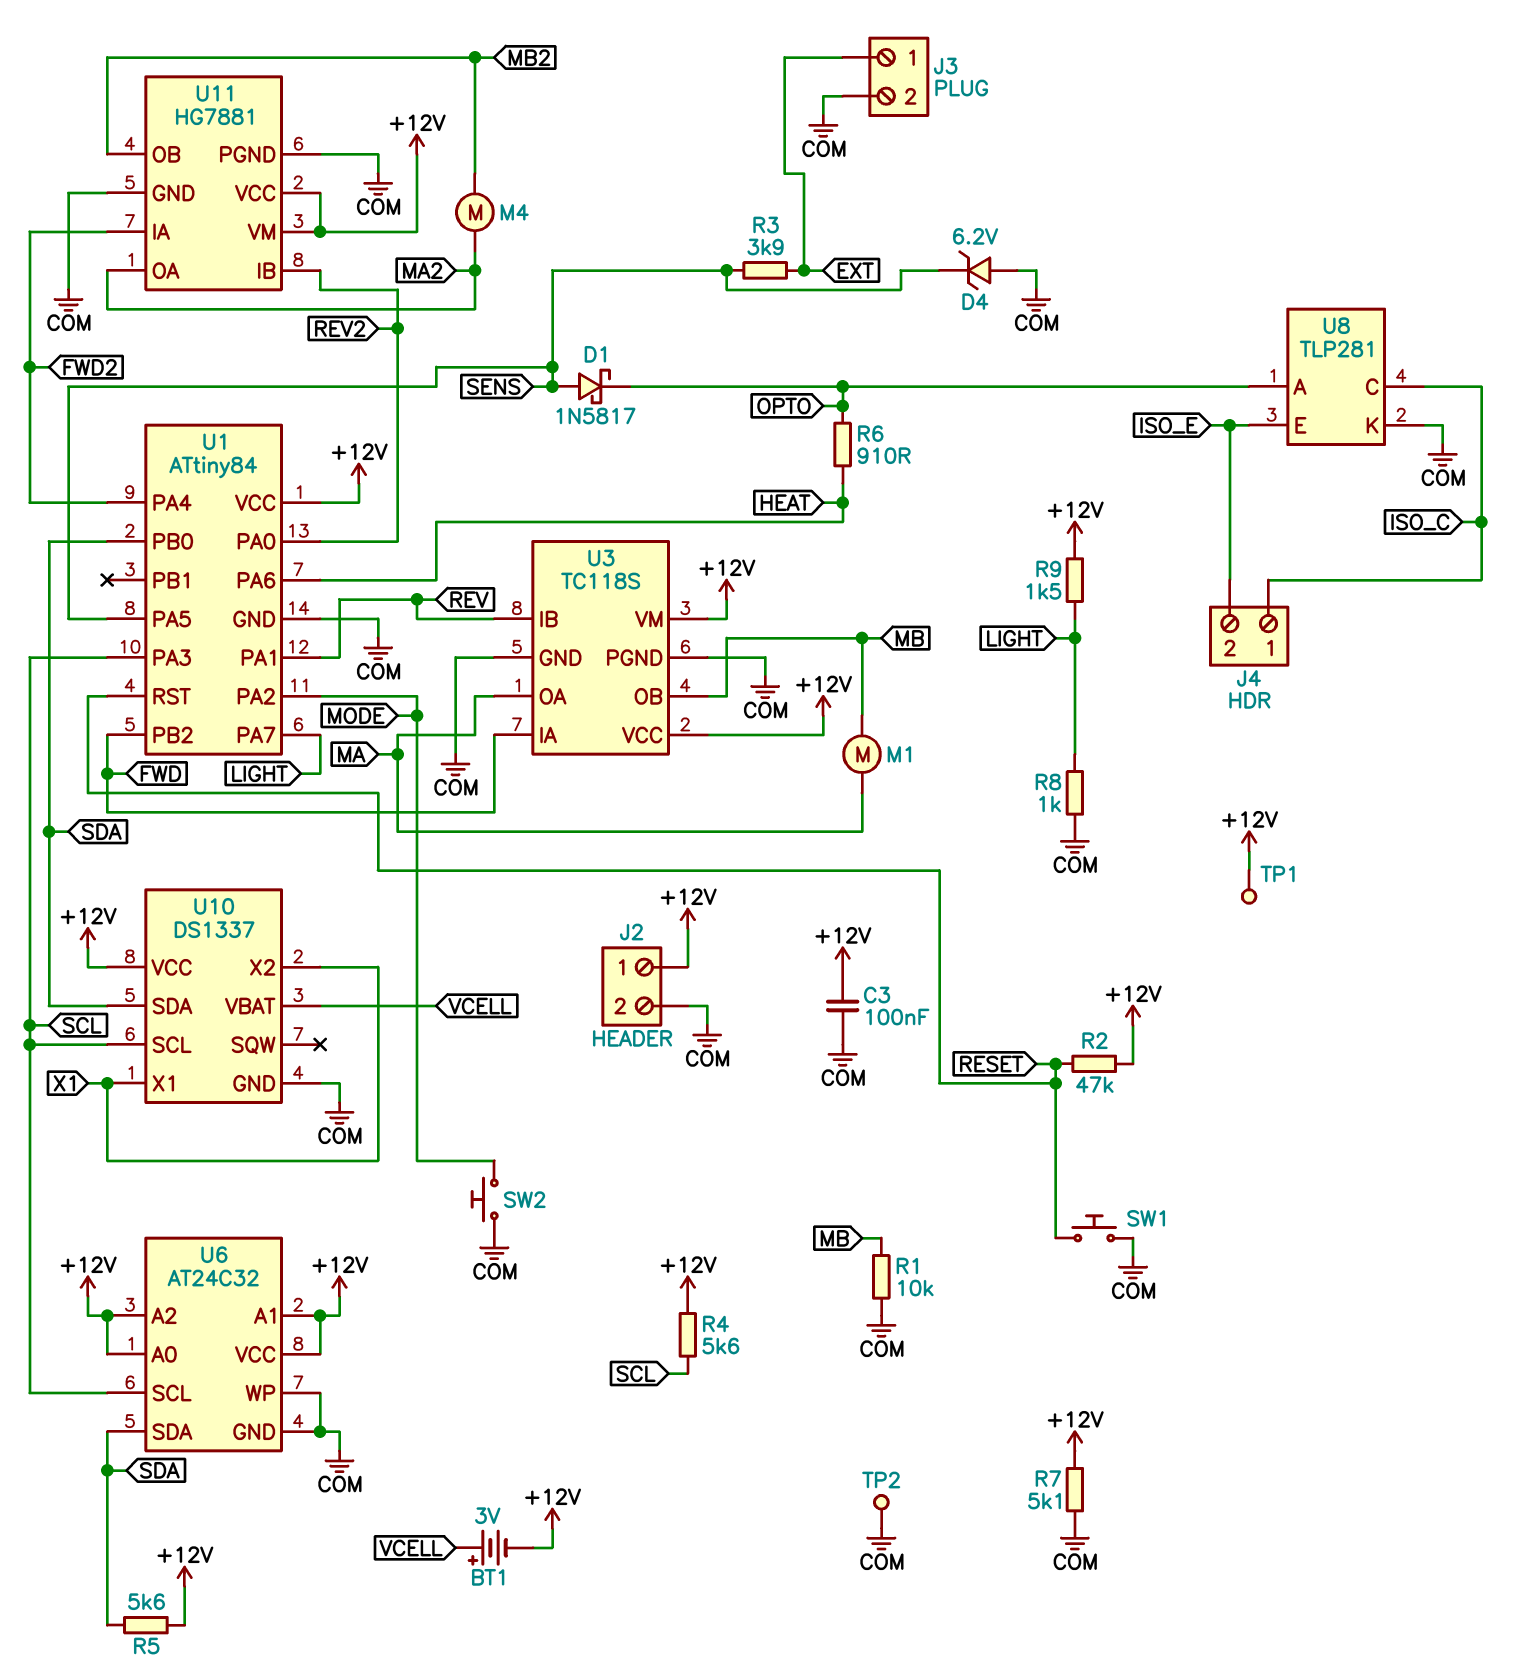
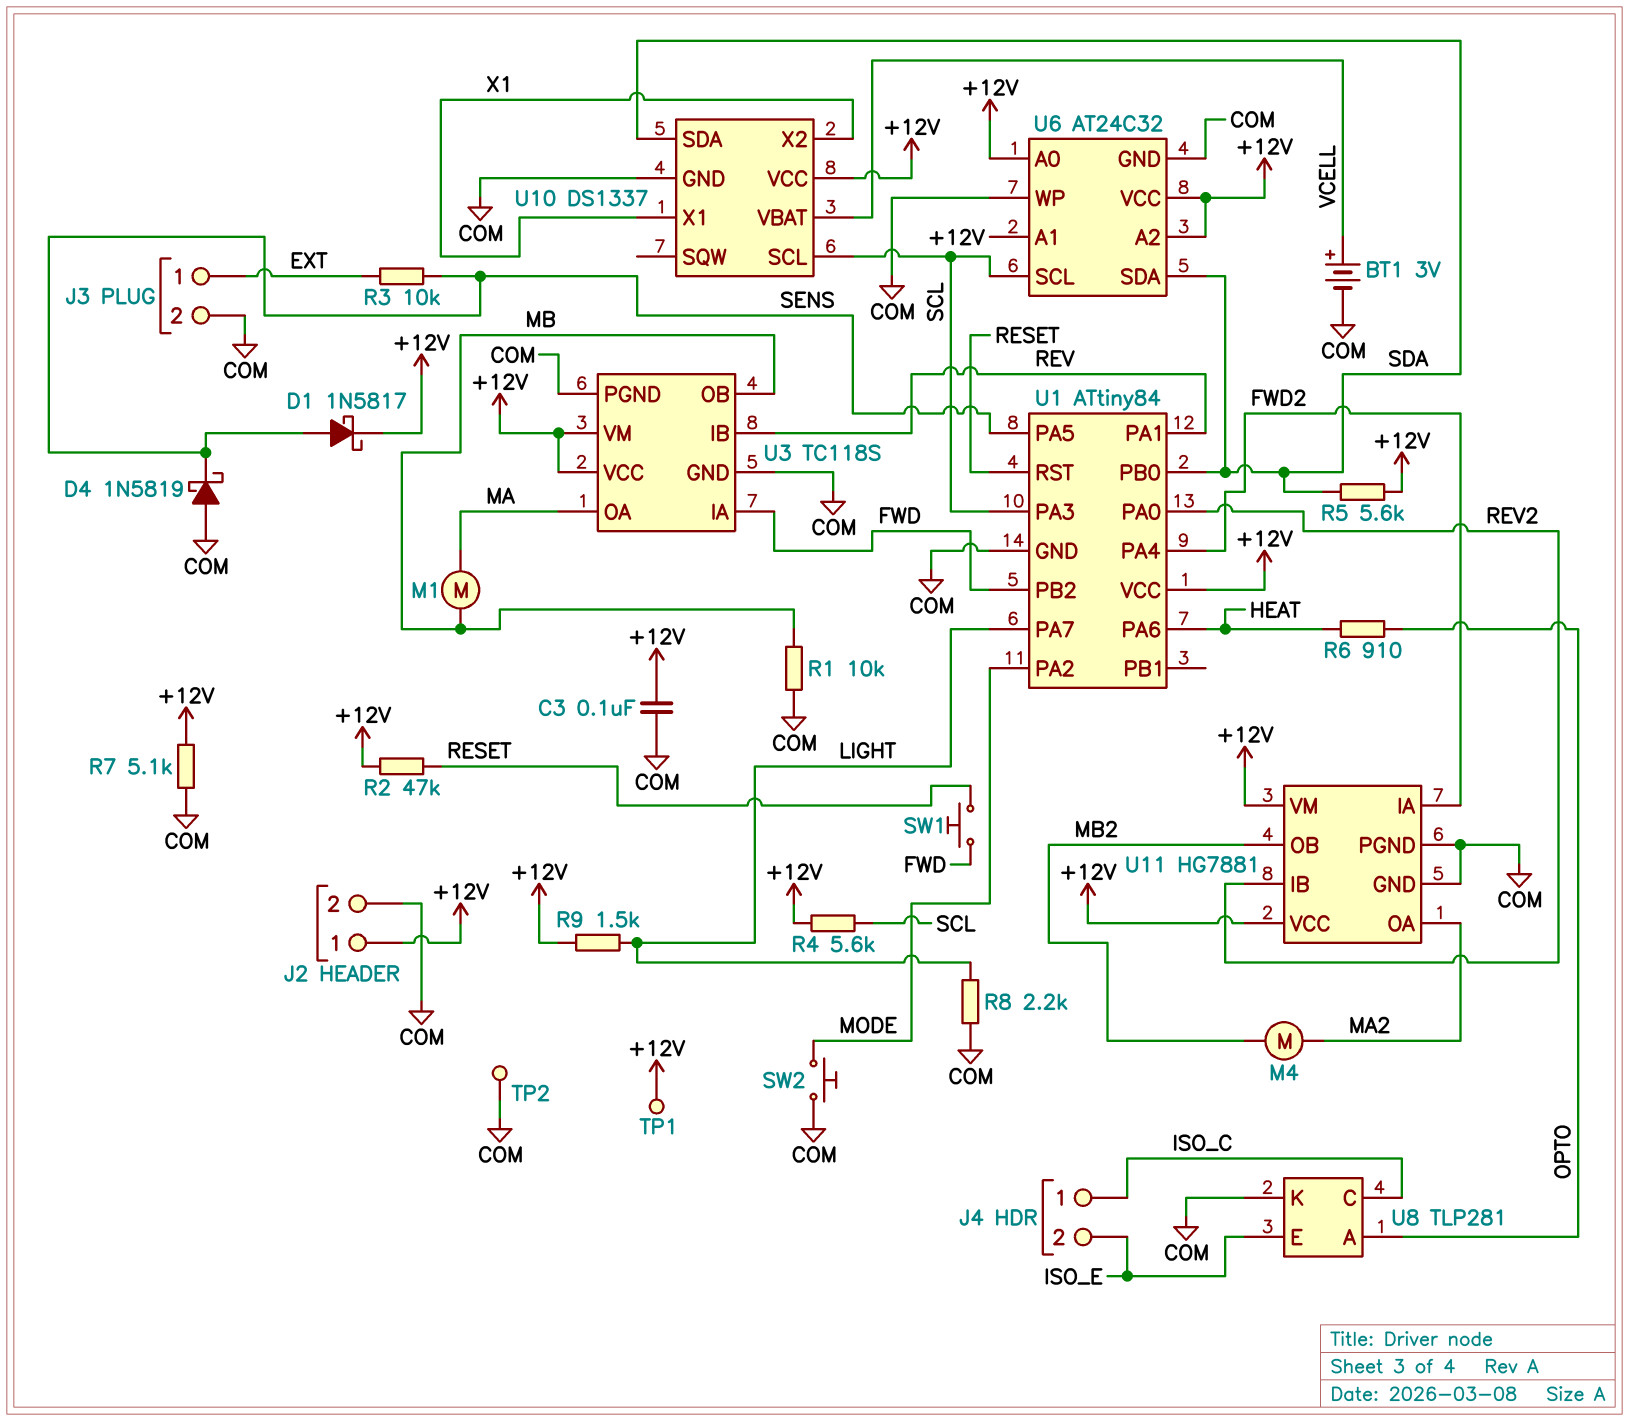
BT1: 3V (plus VCELL, minus +12V) -> 3V (plus VCELL, minus COM)
D1: schottky 1N5817 (A SENS, K OPTO) -> schottky 1N5817 (A SENS, K +12V)
D4: zener 6.2V (A COM, K SENS) -> schottky 1N5819 (A COM, K SENS)
R3: 3.9k (EXT, SENS) -> 10k (EXT, SENS)
R8: 1k (COM, LIGHT) -> 2.2k (COM, LIGHT)
SW1: button (COM, RESET) -> button (FWD, RESET)

